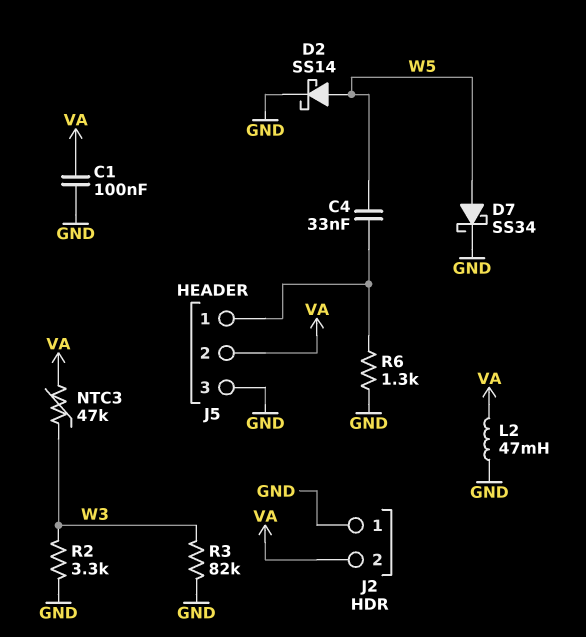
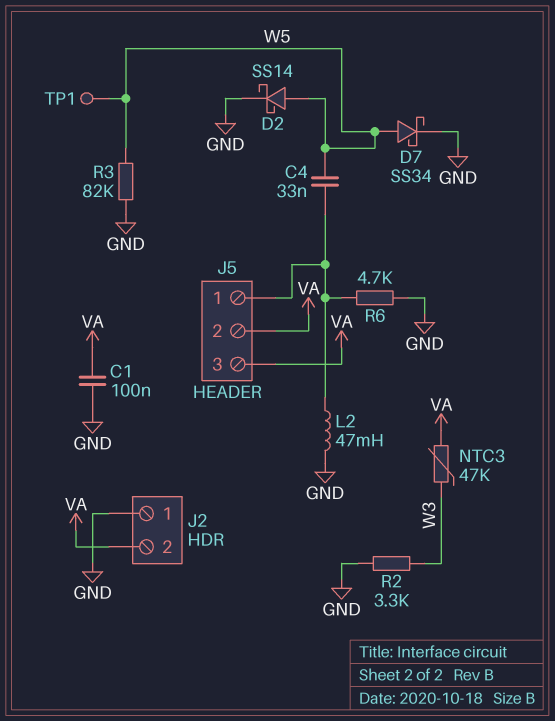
J5 pin 3: GND -> VA
L2: 47mH (GND, VA) -> 47mH (GND, J5/1)
R3: 82k (GND, W3) -> 82k (GND, W5)
R6: 1.3k (GND, J5/1) -> 4.7k (GND, J5/1)
TP1: none -> test point (W5)

